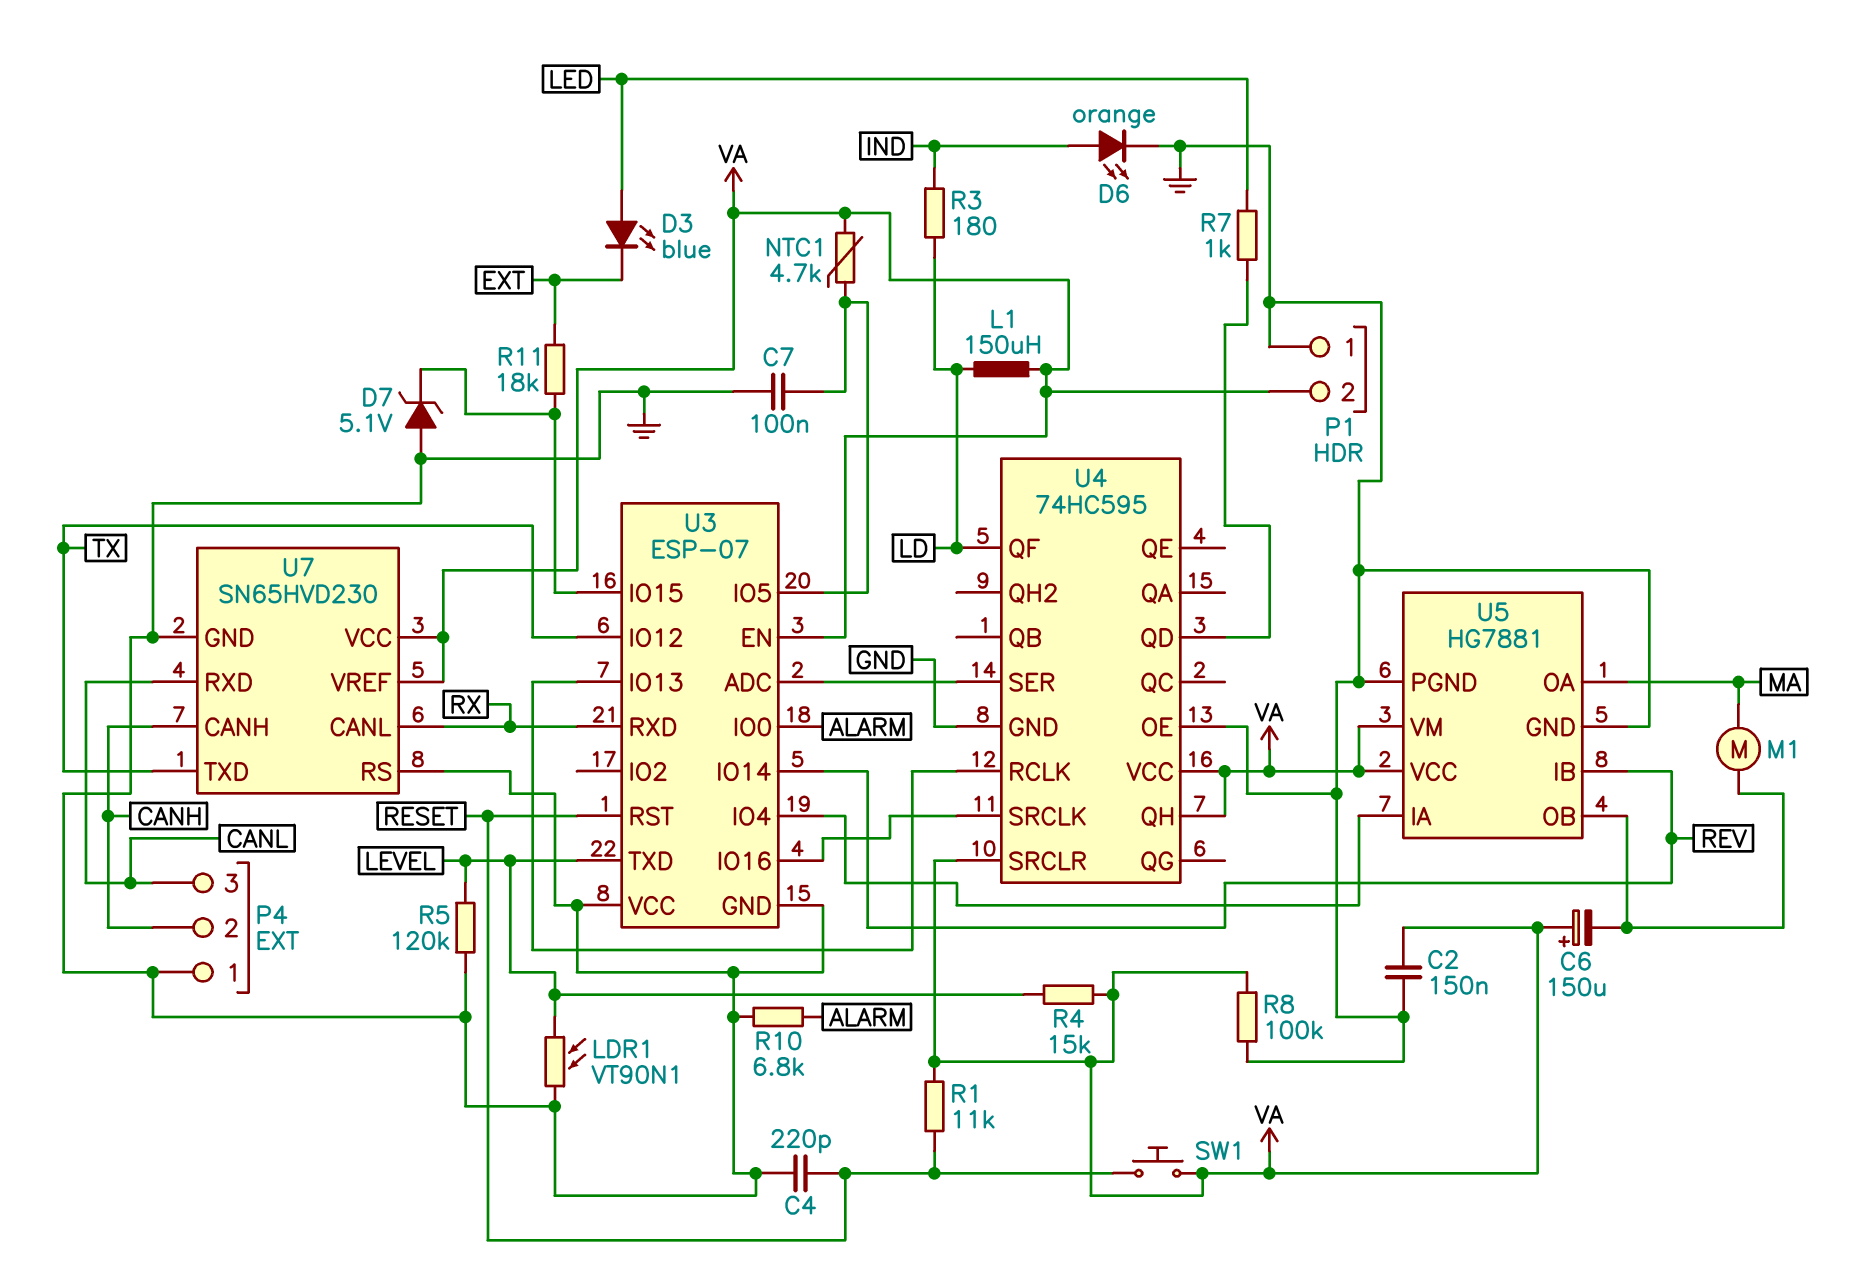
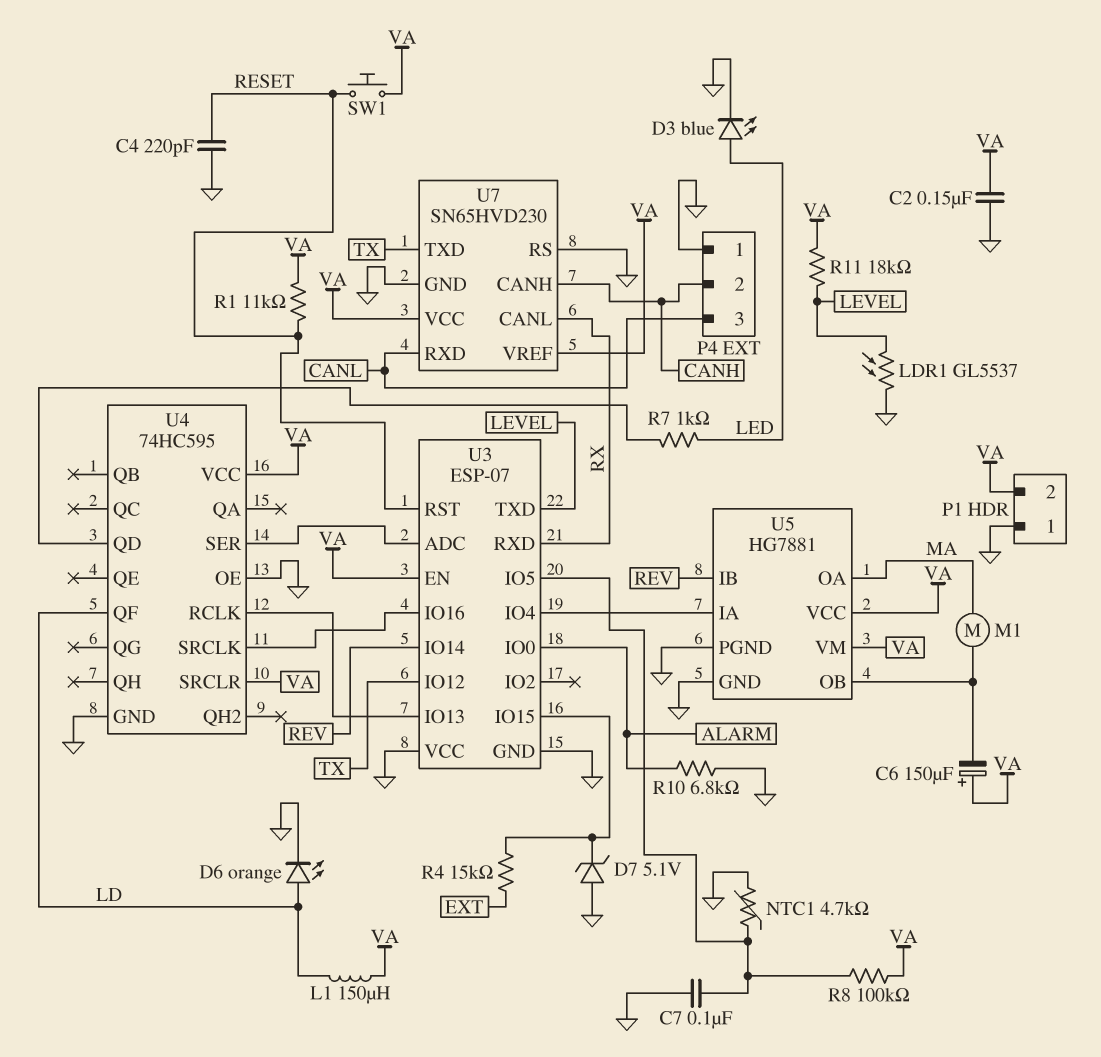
D3: LED blue (A LED, K EXT) -> LED blue (A LED, K GND)
D6: LED orange (A IND, K GND) -> LED orange (A LD, K GND)
LDR1: VT90N1 (GND, LEVEL) -> GL5537 (GND, LEVEL)
NTC1: 4.7k (U3/IO5, VA) -> 4.7k (GND, U3/IO5)
R3: 180 (IND, LD) -> none
R4: 15k (LEVEL, VA) -> 15k (EXT, U3/IO15)
R5: 120k (GND, LEVEL) -> none
R8: 100k (GND, VA) -> 100k (U3/IO5, VA)
R11: 18k (EXT, U3/IO15) -> 18k (LEVEL, VA)
U4 pin QH: VA -> none

